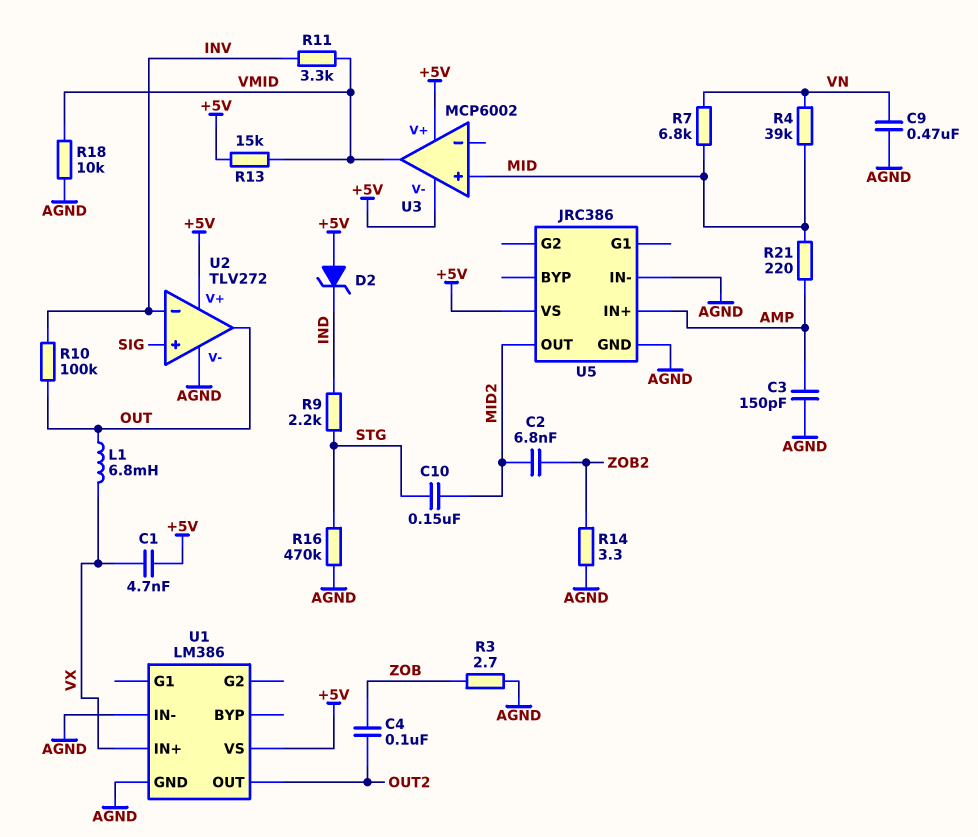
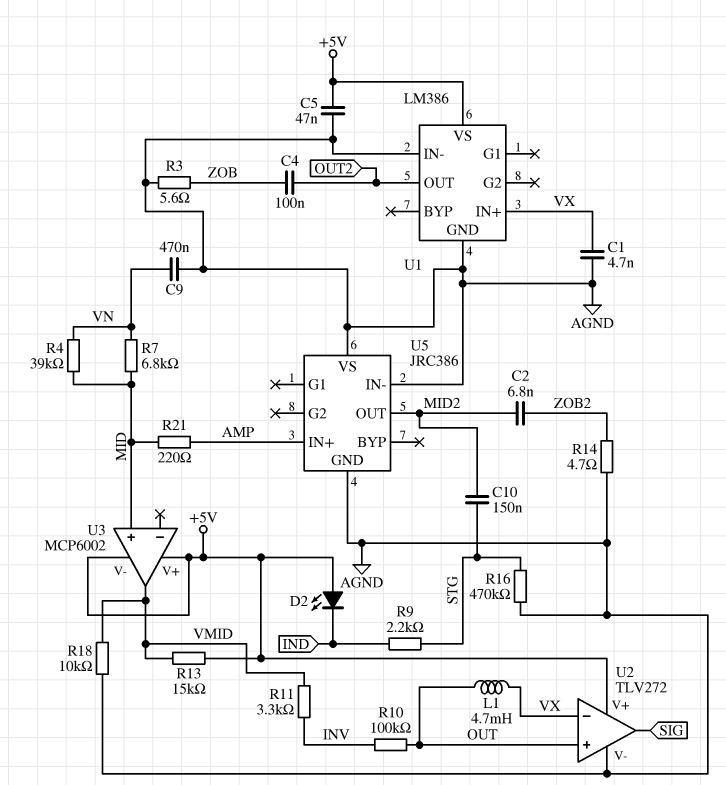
C1: 4.7nF (+5V, VX) -> 4.7nF (AGND, VX)
C3: 150pF (AGND, AMP) -> none
C5: none -> 47nF (+5V, AGND)
D2: zener (A +5V, K IND) -> LED (A +5V, K IND)
L1: 6.8mH (OUT, VX) -> 4.7mH (OUT, VX)
R3: 2.7 (AGND, ZOB) -> 5.6 (AGND, ZOB)
R14: 3.3 (AGND, ZOB2) -> 4.7 (AGND, ZOB2)
U2 pin in+: SIG -> OUT
U2 pin in-: INV -> VX
U2 pin out: OUT -> SIG
U5 pin VS: +5V -> AGND

